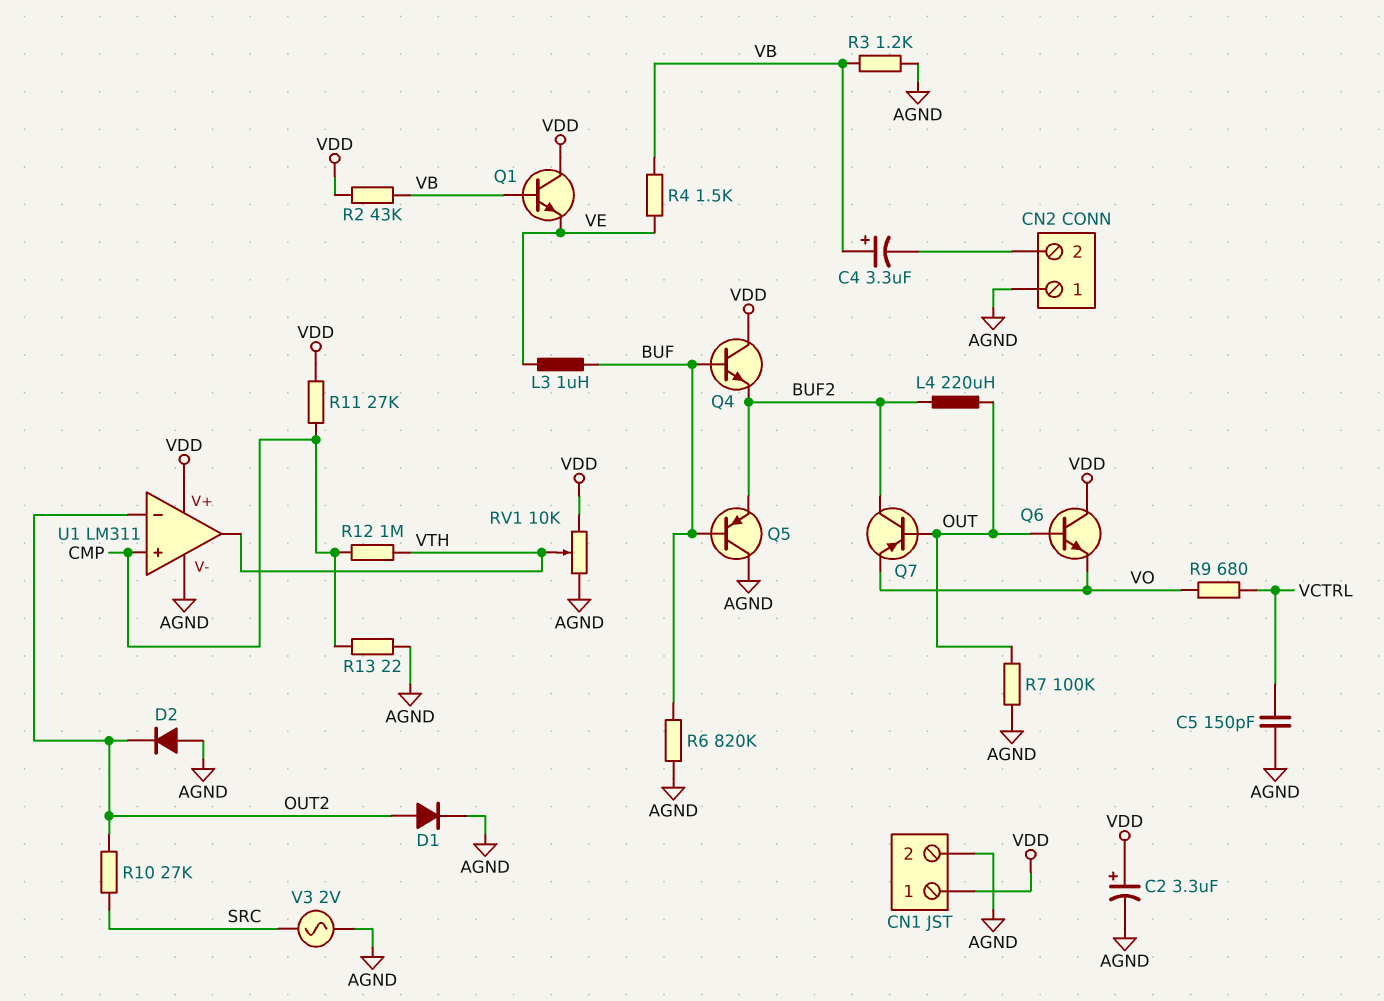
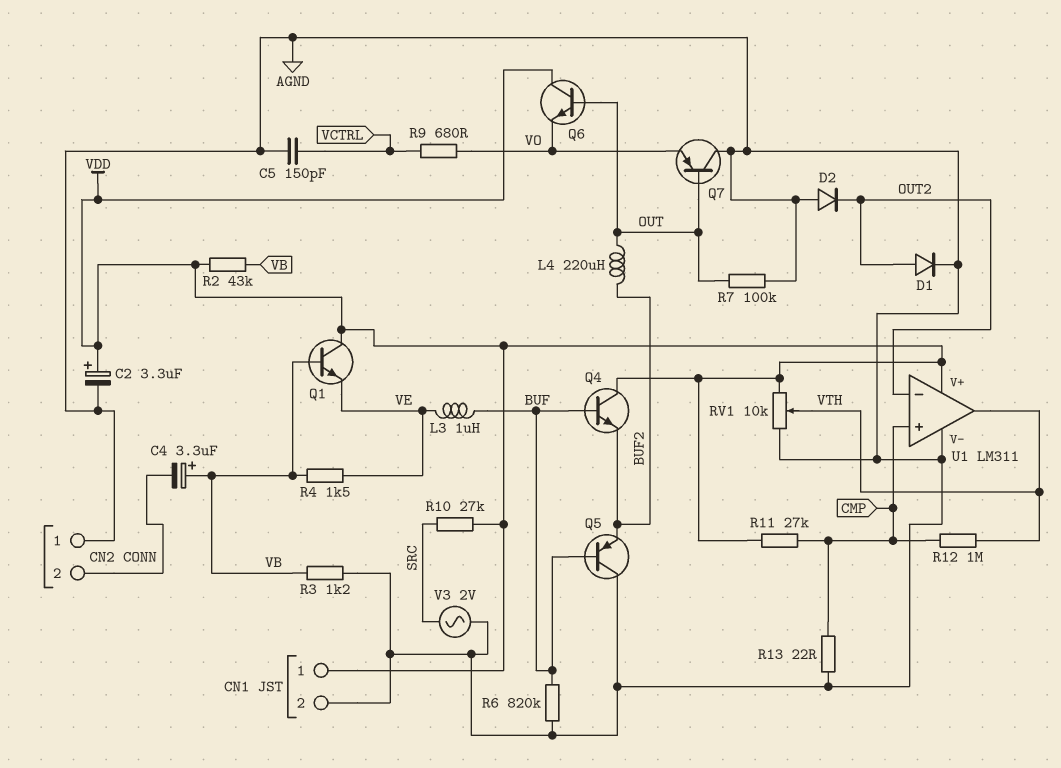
Q7: PNP (B OUT, C BUF2, E VO) -> PNP (B OUT, C AGND, E VO)
R10: 27k (OUT2, SRC) -> 27k (SRC, VDD)

